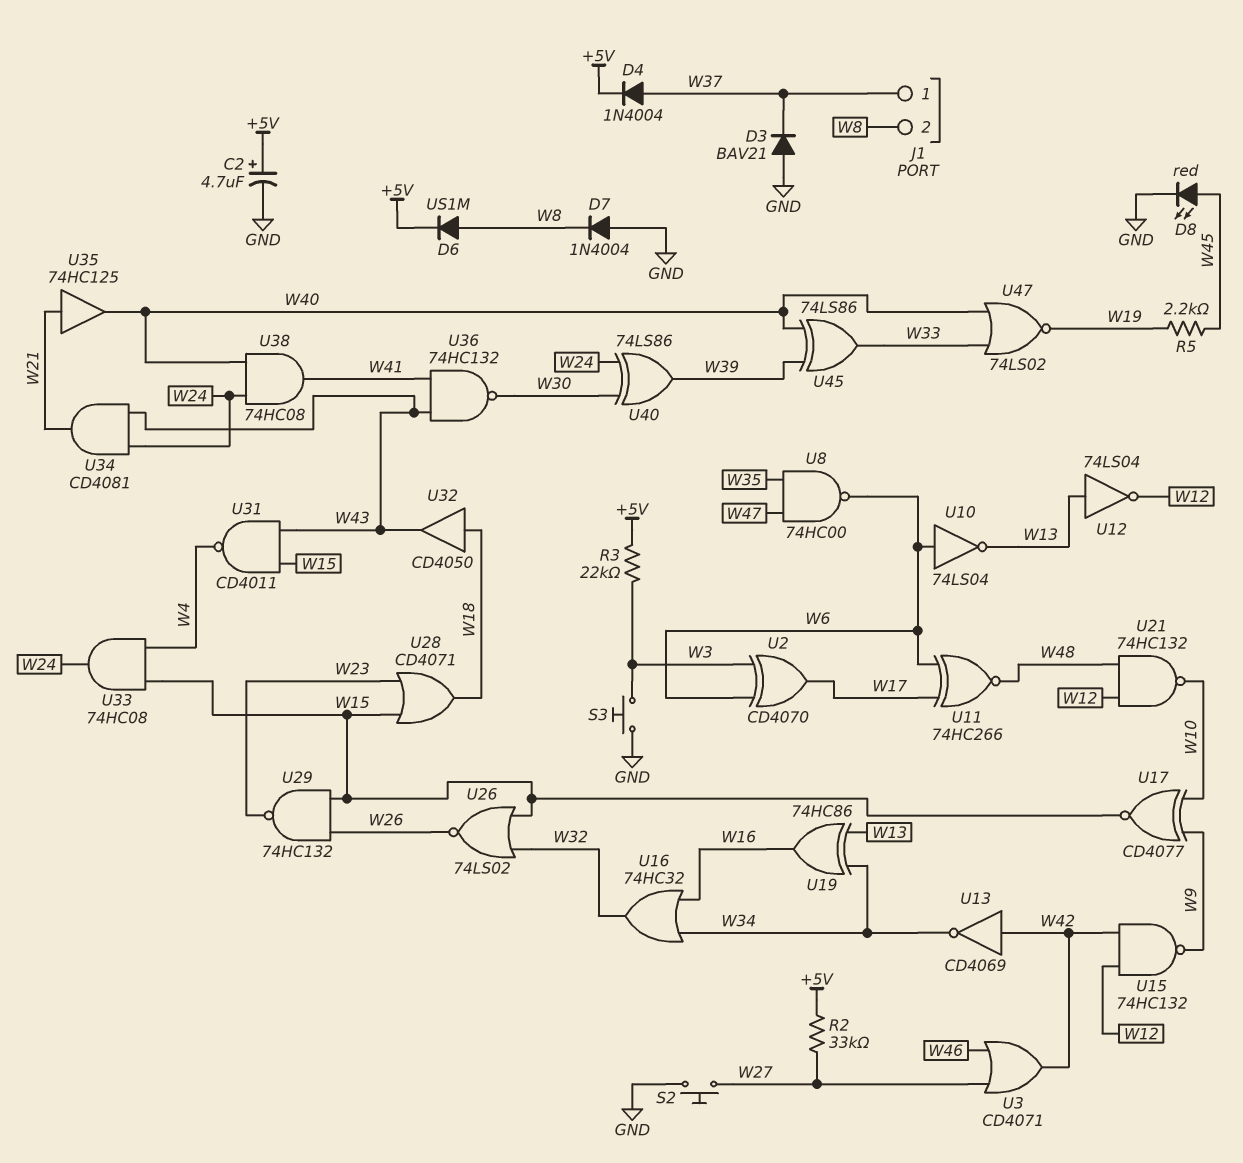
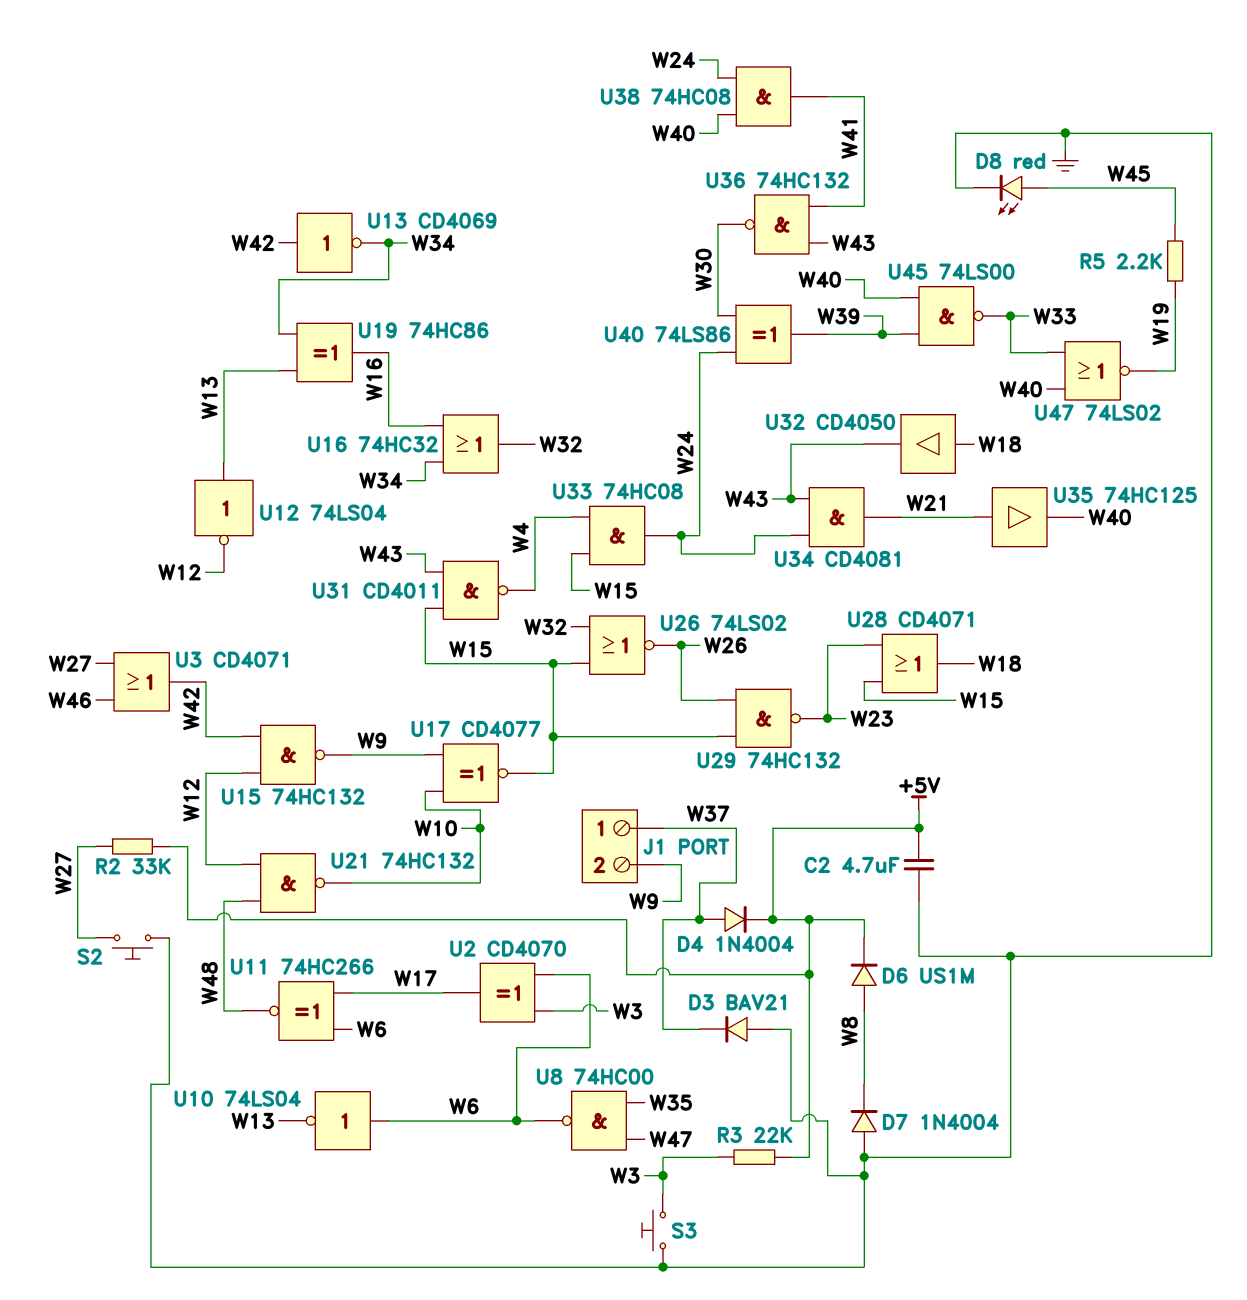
C2: 4.7uF (plus +5V, minus GND) -> 4.7uF (+5V, GND)
J1 pin 2: W8 -> W9
U45: XOR 74LS86 (in W39, in W40, out W33) -> NAND 74LS00 (in W39, in W40, out W33)

